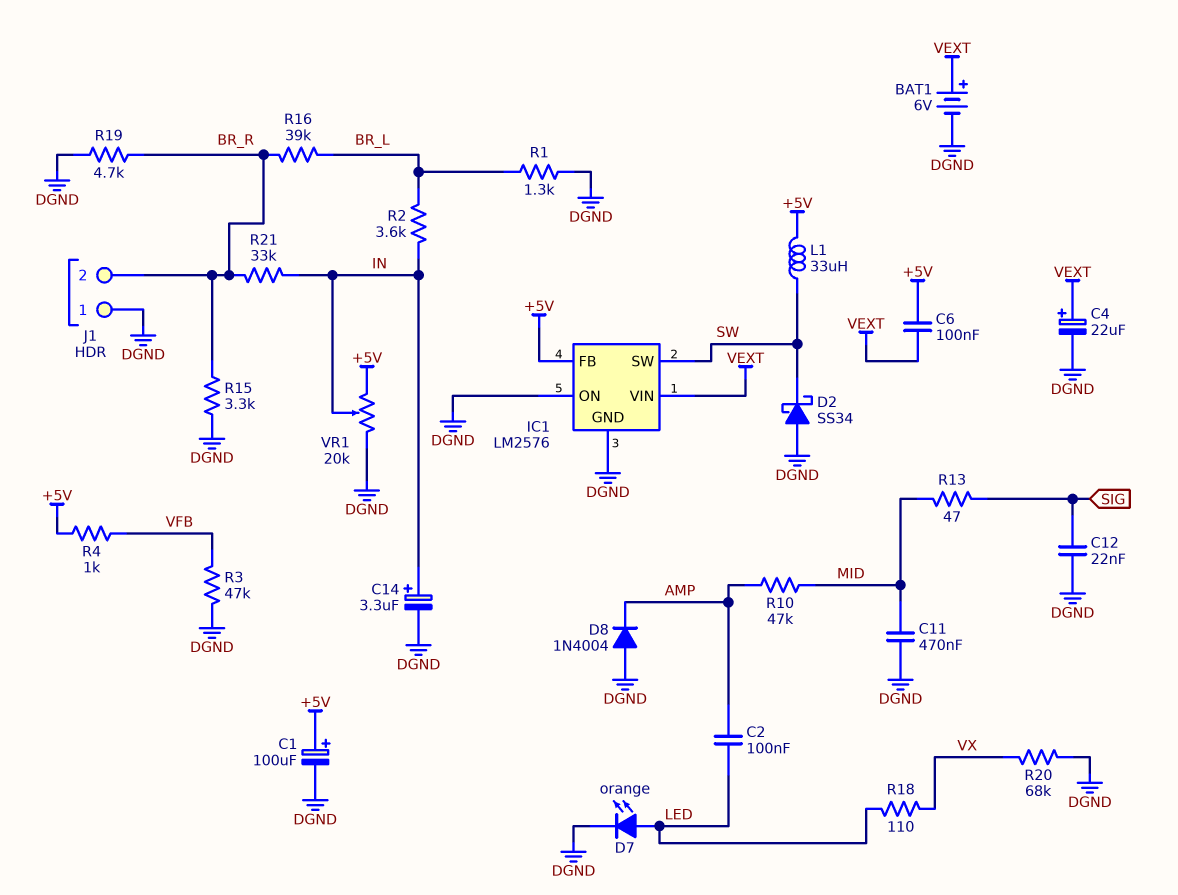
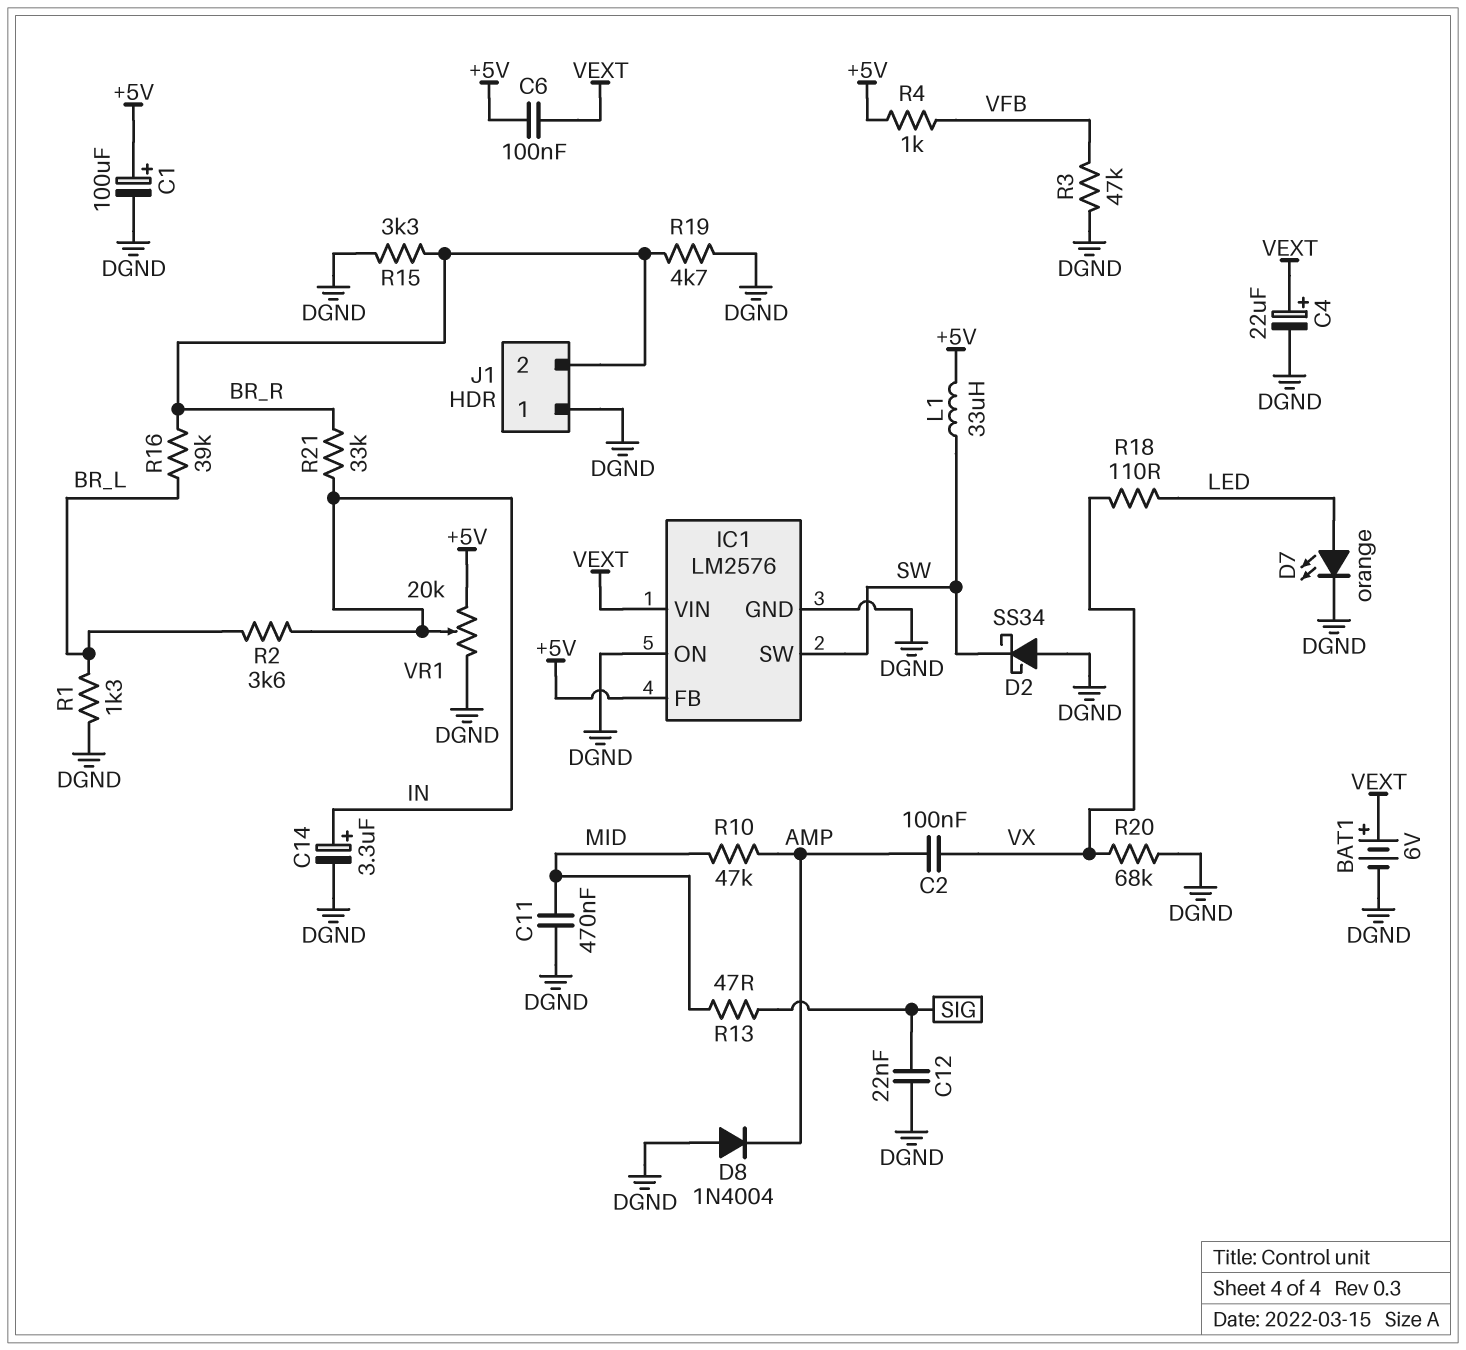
C2: 100nF (AMP, LED) -> 100nF (AMP, VX)

